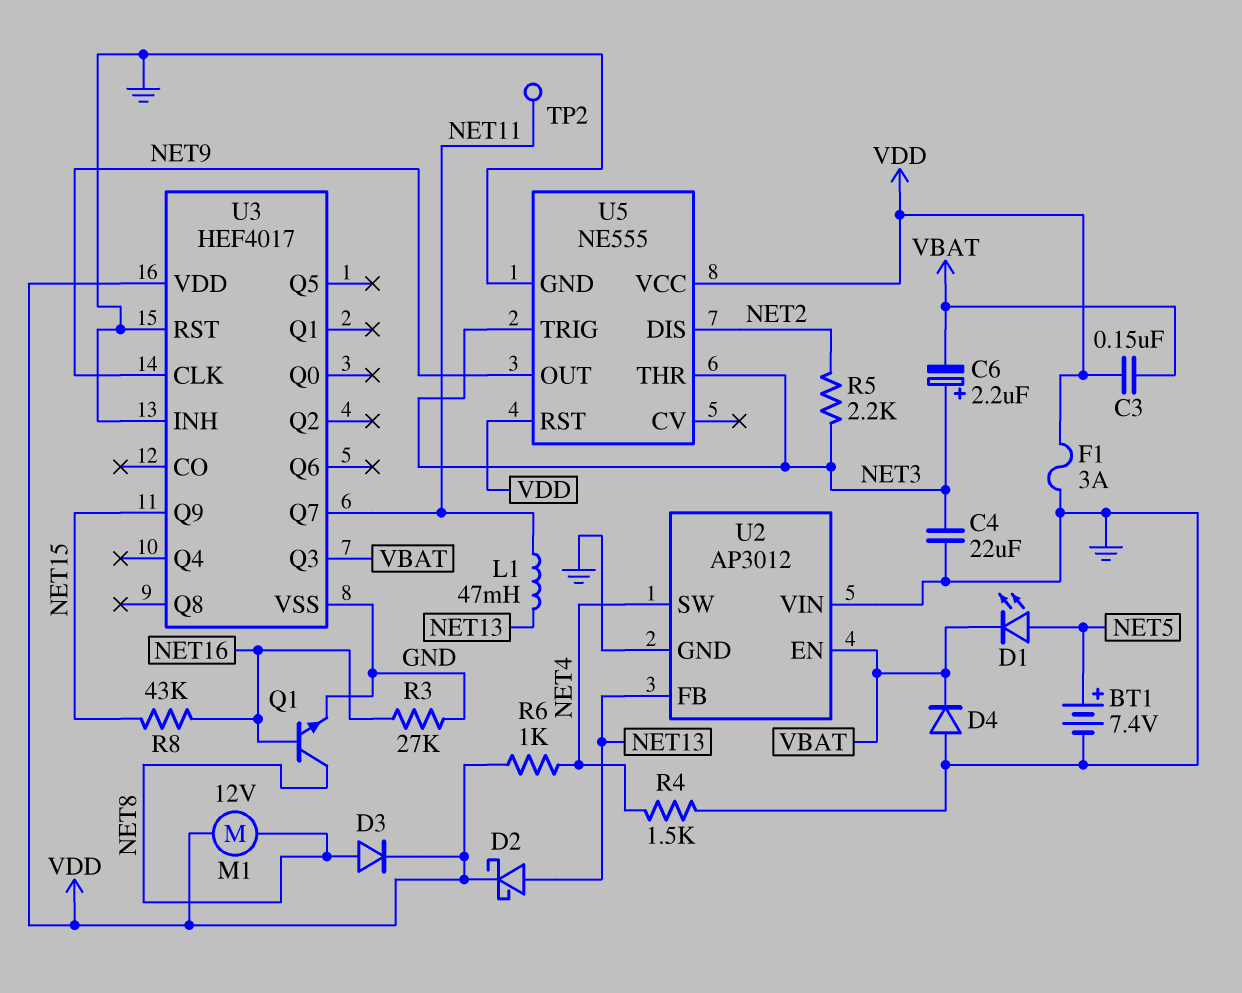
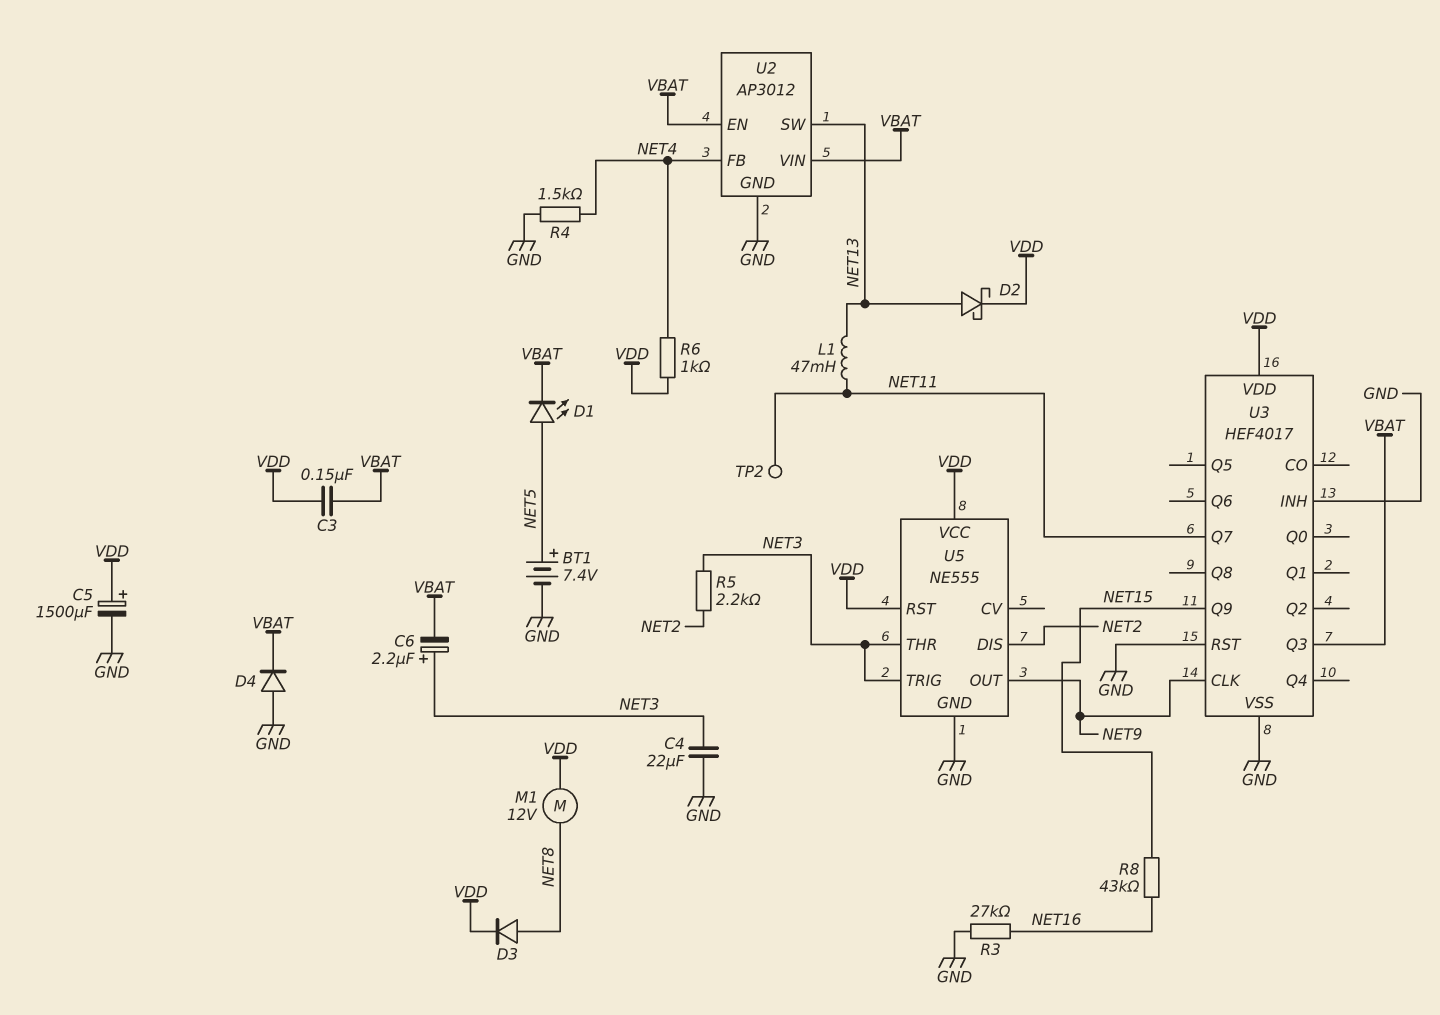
C5: none -> 1500uF (plus VDD, minus GND)
F1: 3A (GND, VDD) -> none
Q1: NPN (B NET16, C NET8, E GND) -> none
U2 pin FB: NET13 -> NET4
U2 pin SW: NET4 -> NET13
U2 pin VIN: GND -> VBAT

